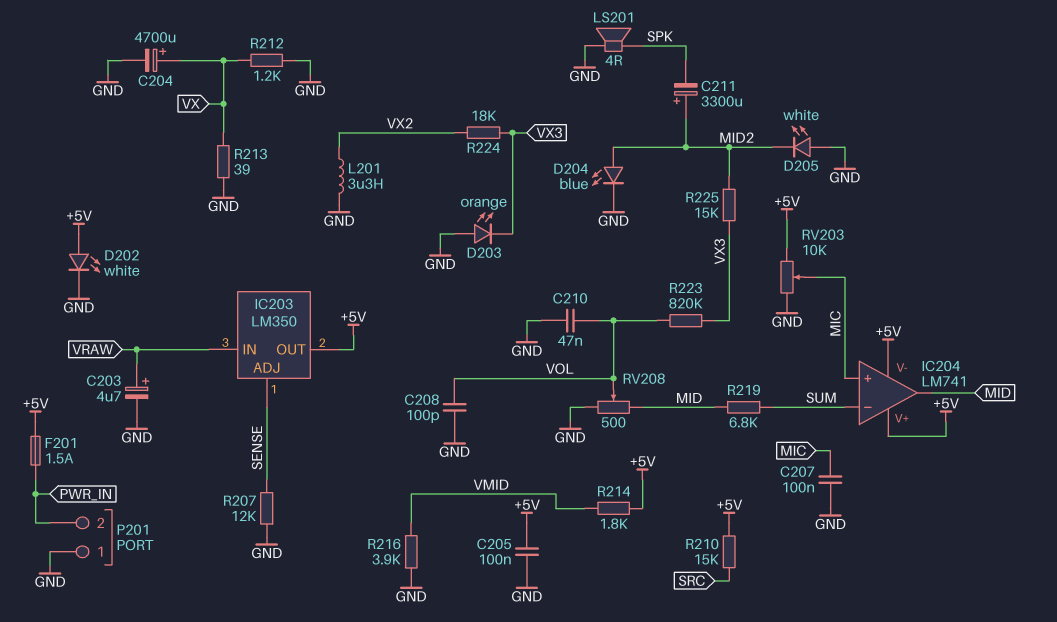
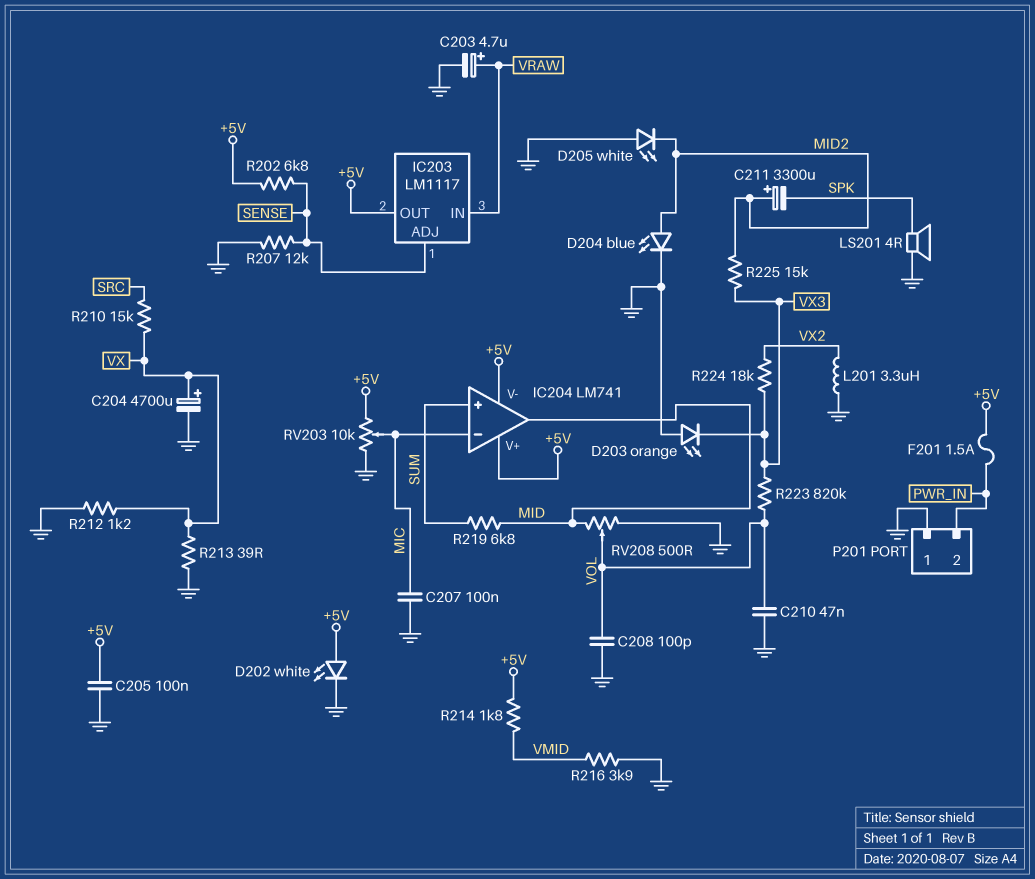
IC203: LM350 -> LM1117
IC204 pin in+: MIC -> SUM
IC204 pin in-: SUM -> MIC
R202: none -> 6.8k (+5V, SENSE)
R210: 15k (+5V, SRC) -> 15k (SRC, VX)

